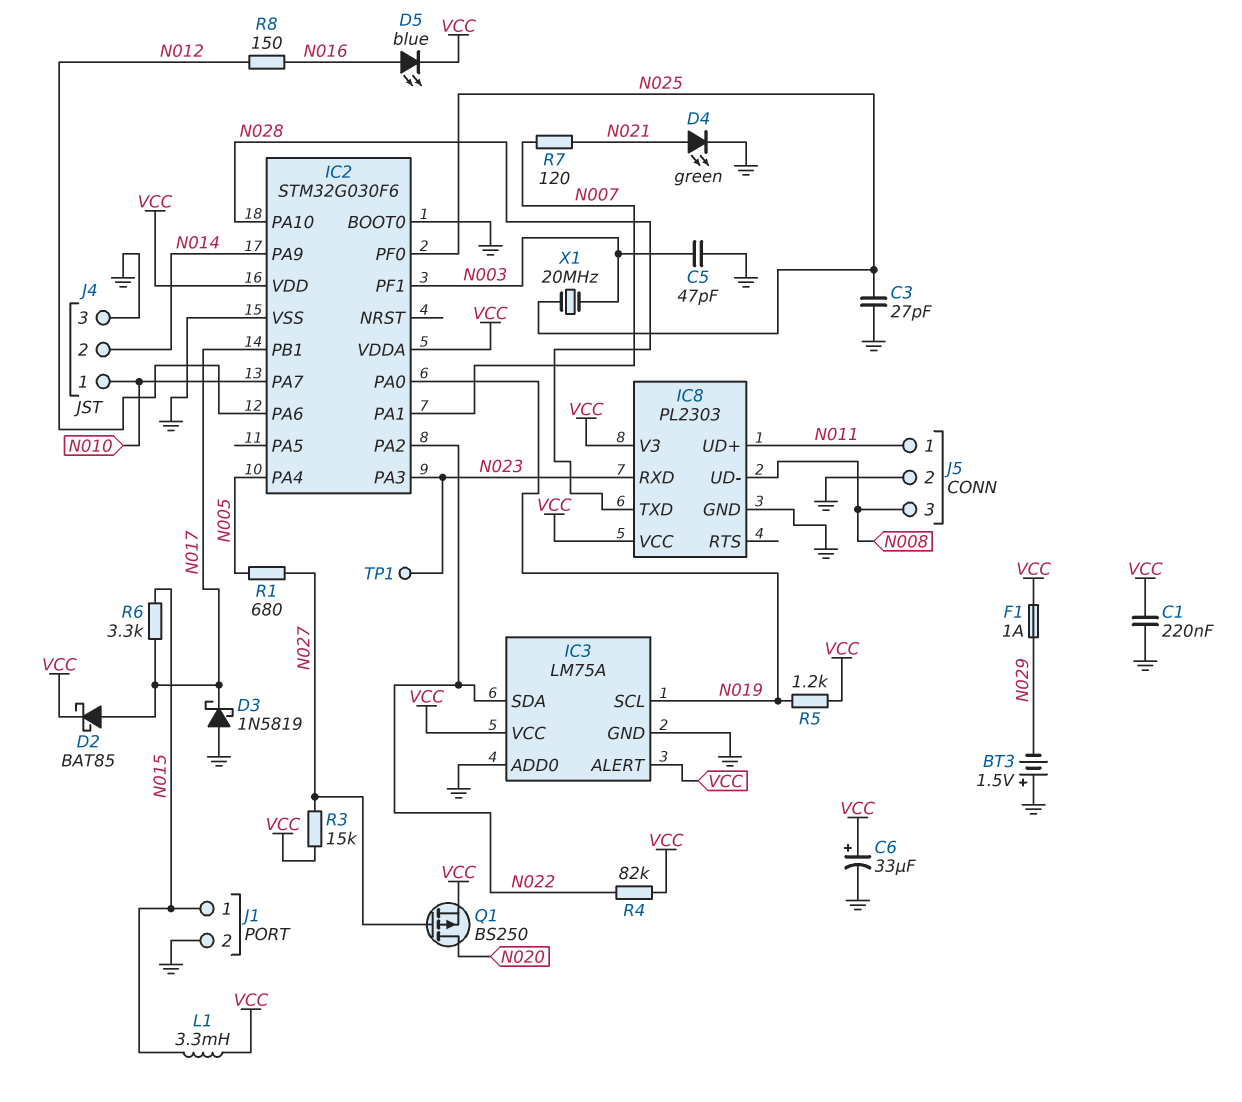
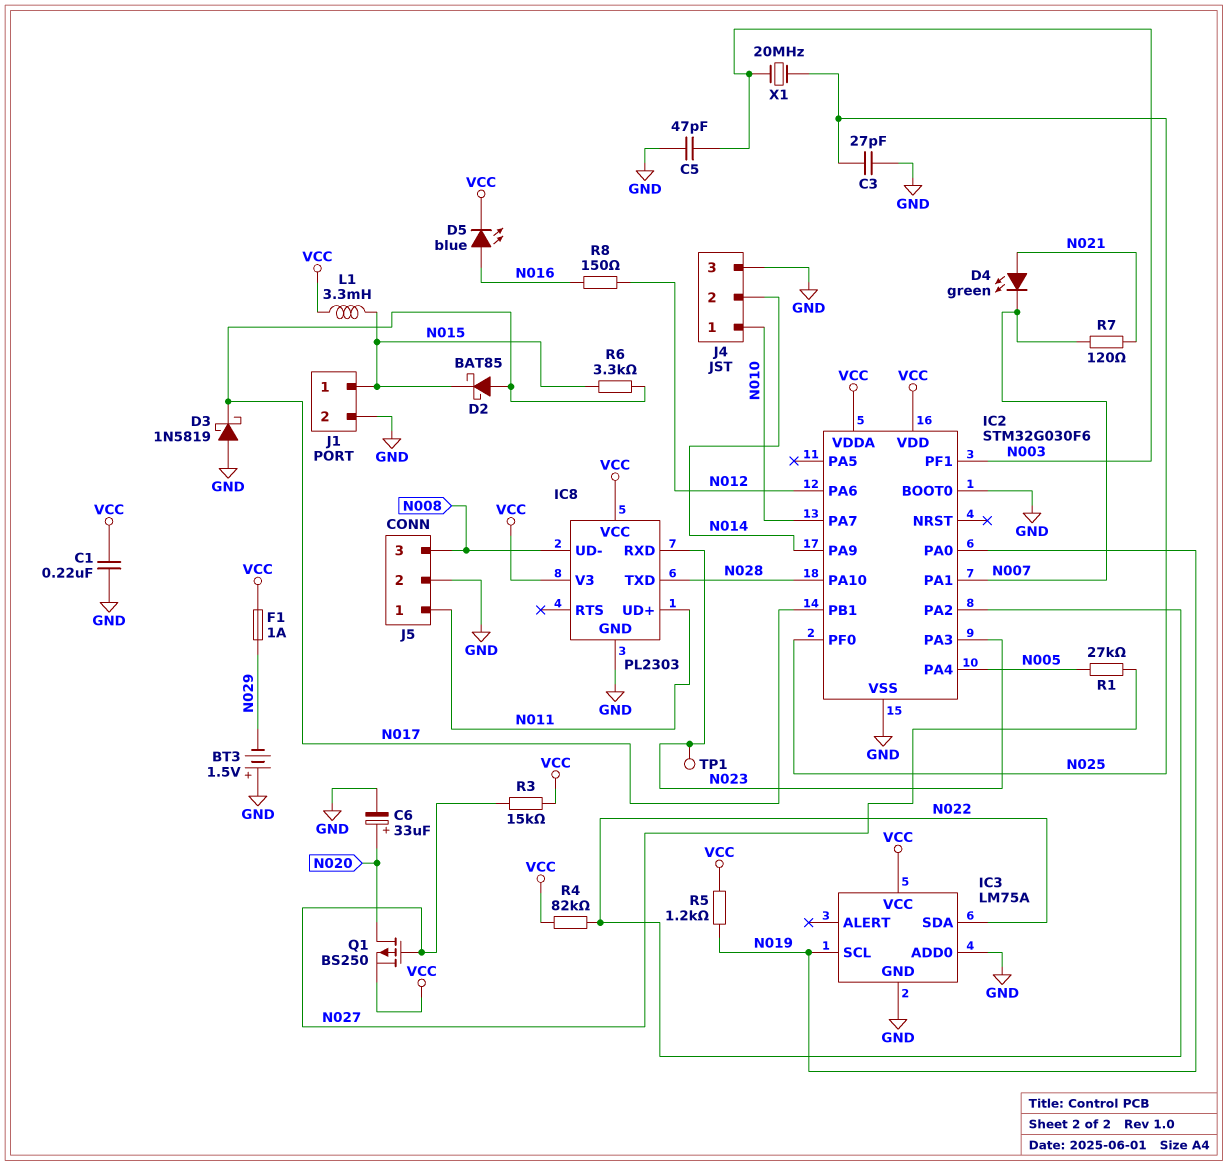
C6: 33uF (plus VCC, minus GND) -> 33uF (plus N020, minus GND)
D2: schottky BAT85 (A N017, K VCC) -> schottky BAT85 (A N017, K N015)
D4: LED green (A N021, K GND) -> LED green (A N021, K N007)
IC3 pin ALERT: VCC -> none
R1: 680 (N005, N027) -> 27k (N005, N027)

